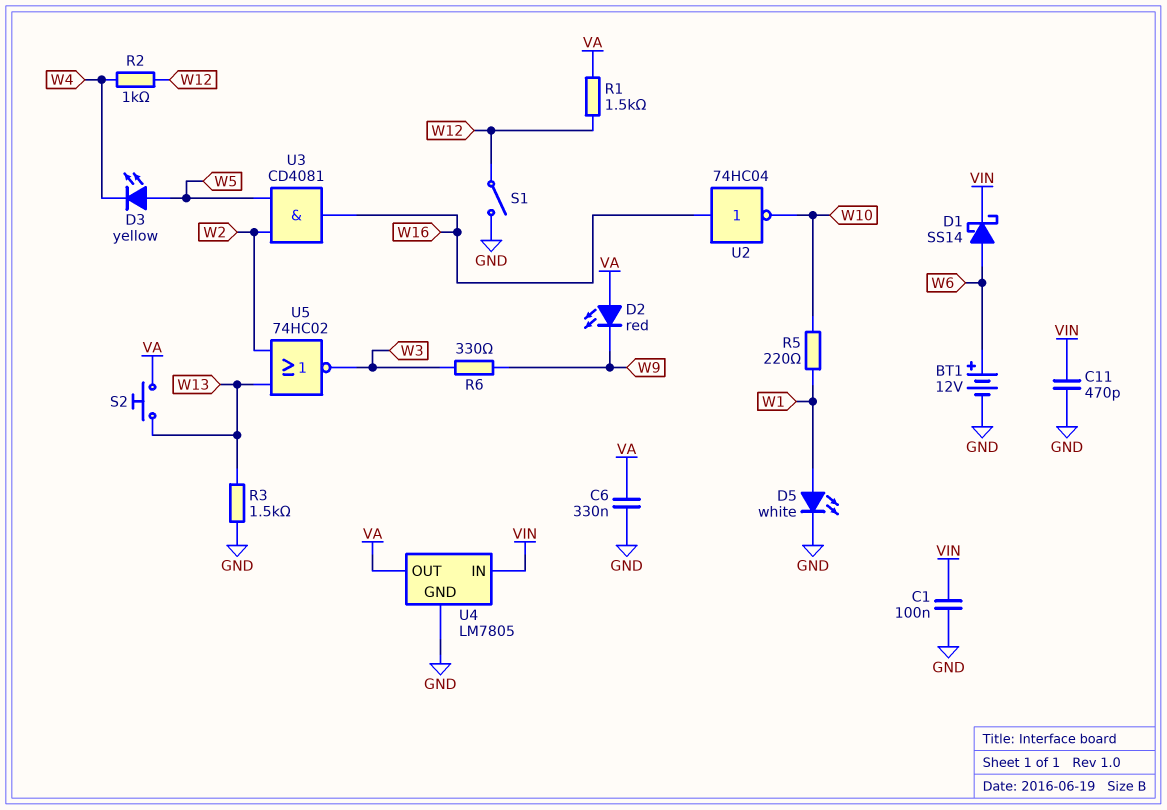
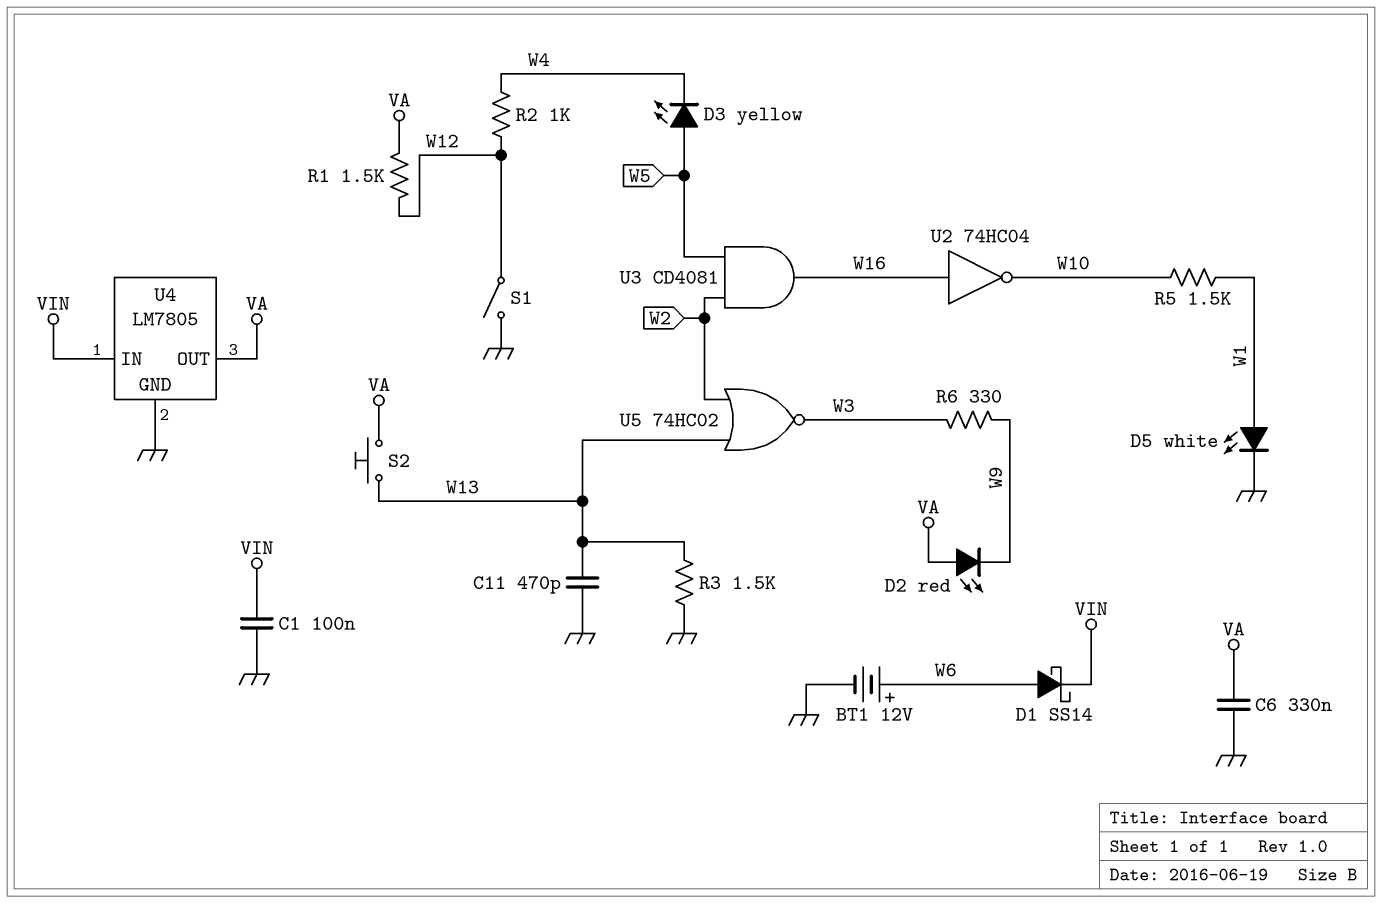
C11: 470pF (GND, VIN) -> 470pF (GND, W13)
R5: 220 (W1, W10) -> 1.5k (W1, W10)

